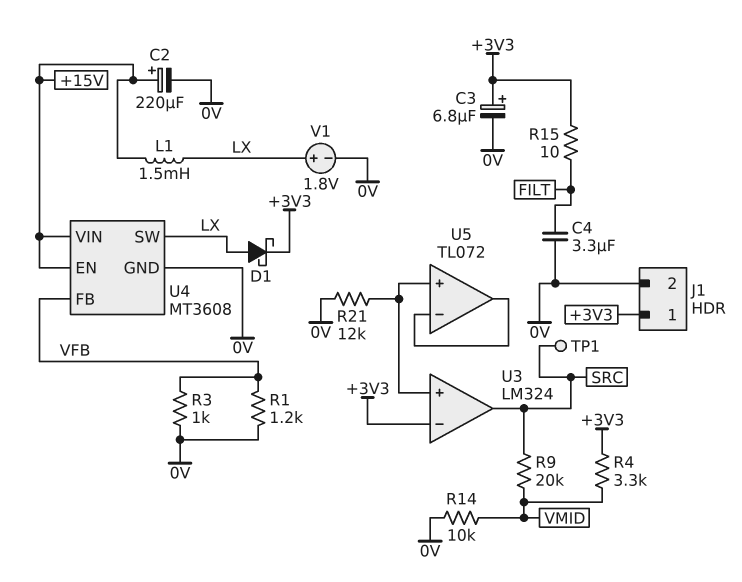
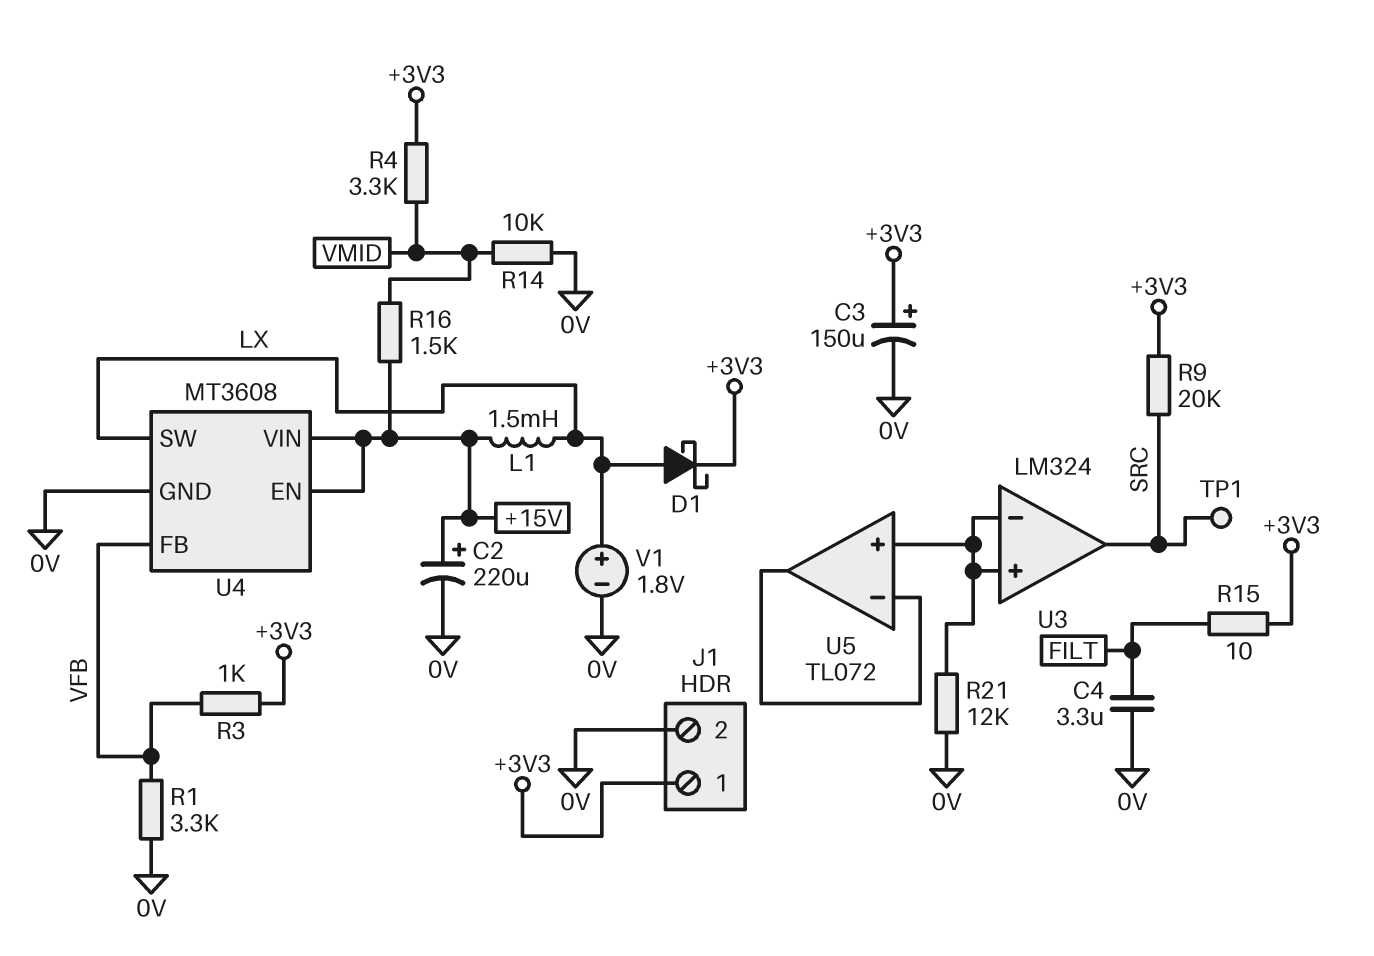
C3: 6.8uF (plus +3V3, minus 0V) -> 150uF (plus +3V3, minus 0V)
R1: 1.2k (0V, VFB) -> 3.3k (0V, VFB)
R3: 1k (0V, VFB) -> 1k (+3V3, VFB)
R9: 20k (SRC, VMID) -> 20k (+3V3, SRC)
R16: none -> 1.5k (+15V, VMID)
U3 pin in-: +3V3 -> U3/in+

